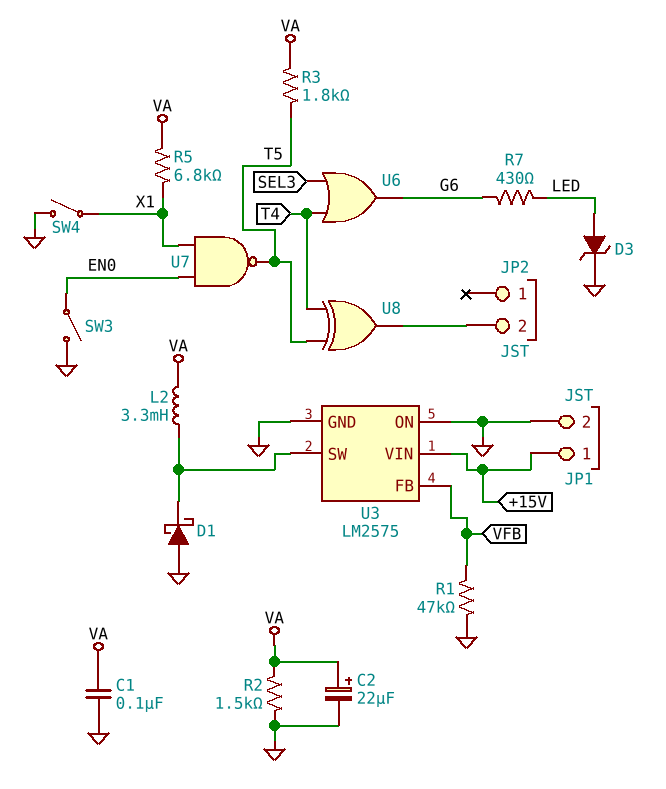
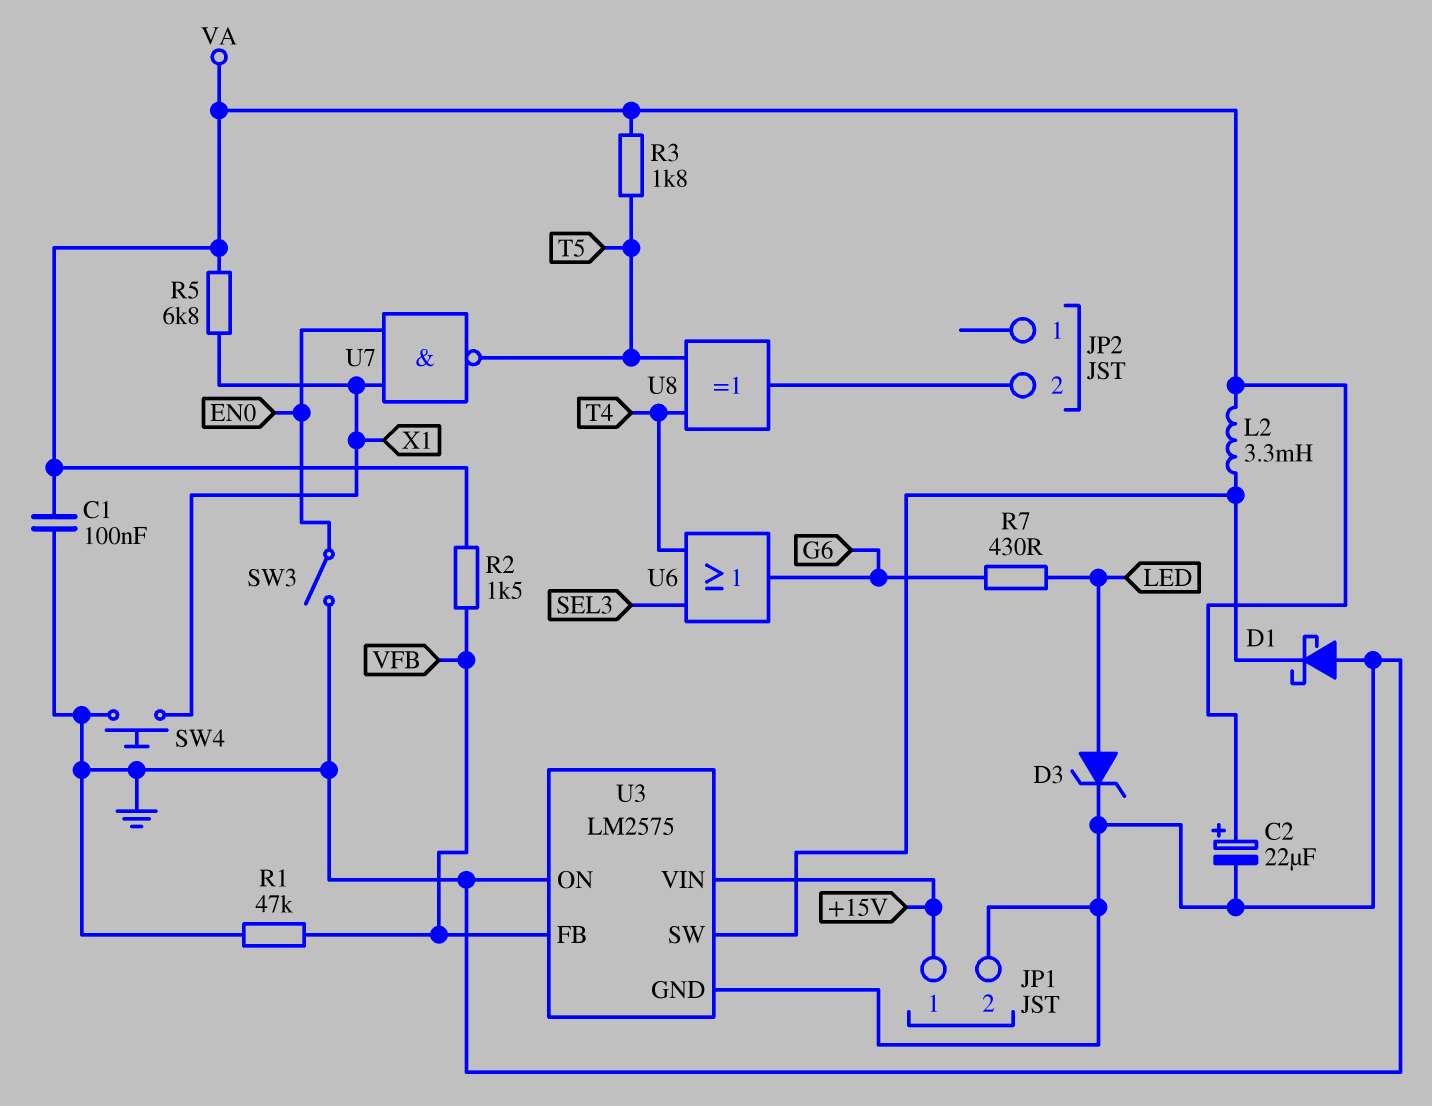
R2: 1.5k (GND, VA) -> 1.5k (VA, VFB)
SW4: switch (GND, X1) -> button (GND, X1)

